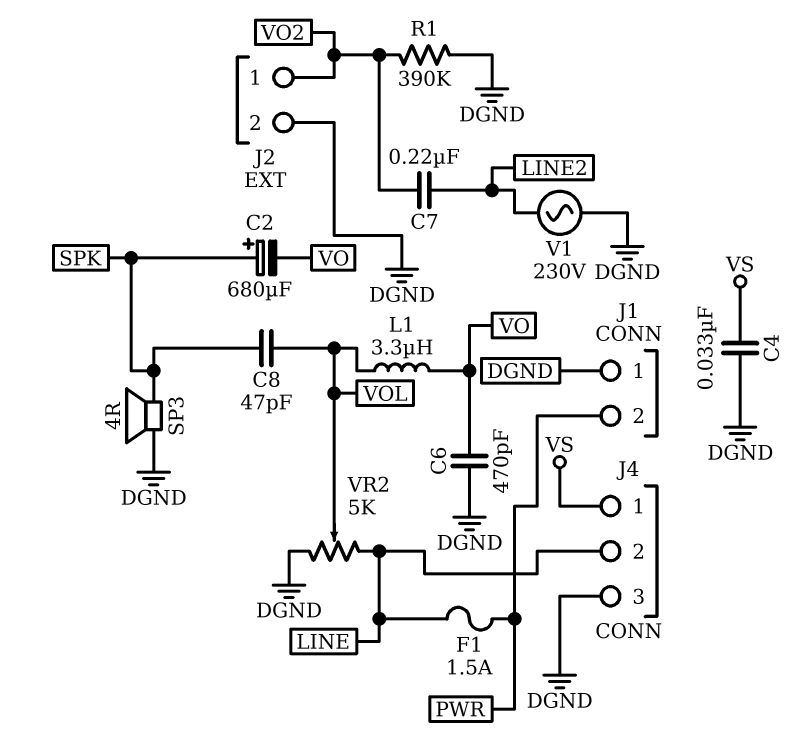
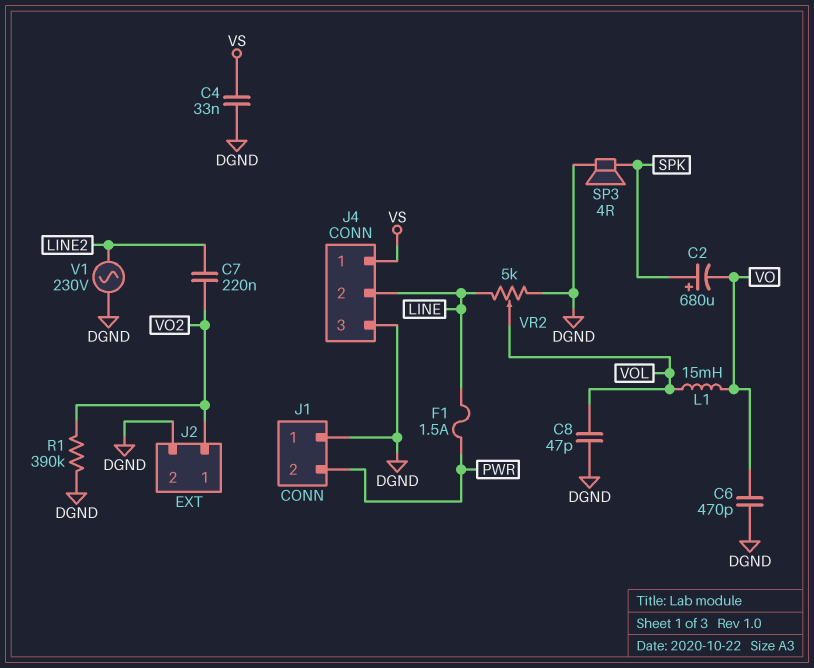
C8: 47pF (SPK, VOL) -> 47pF (DGND, VOL)
L1: 3.3uH (VO, VOL) -> 15mH (VO, VOL)

